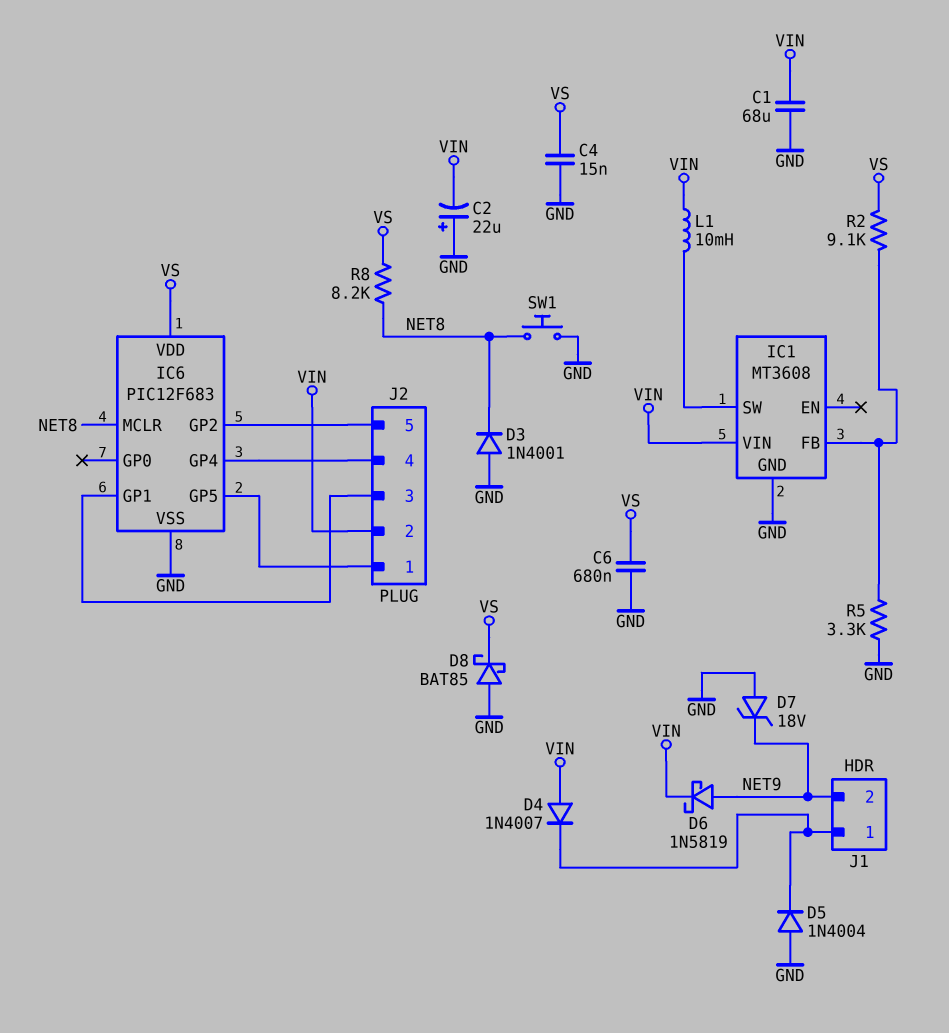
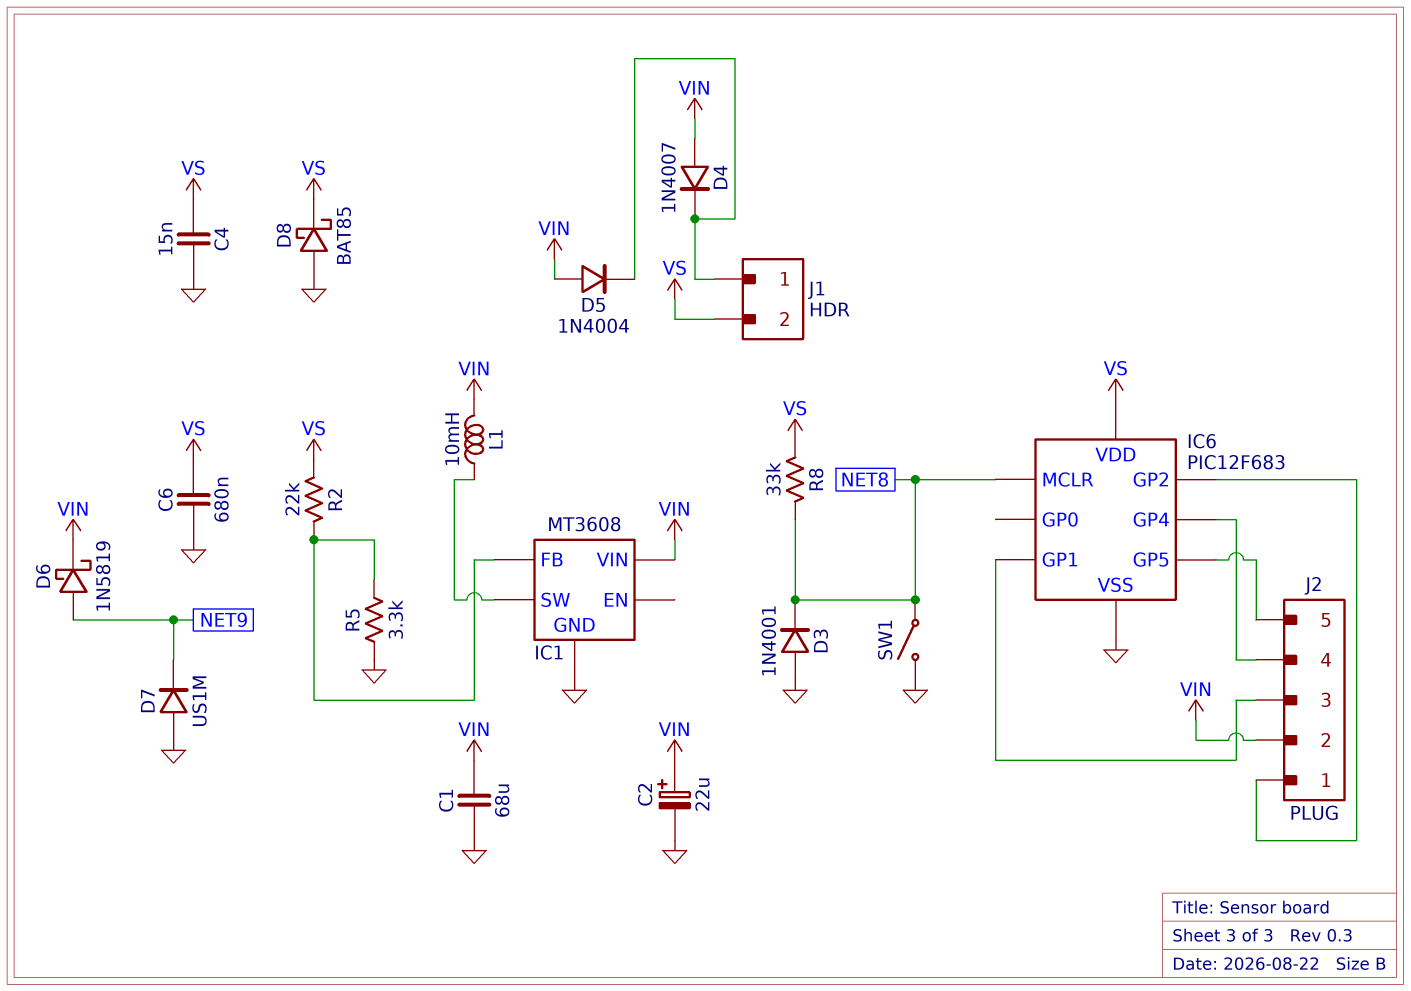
C2: 22uF (plus GND, minus VIN) -> 22uF (plus VIN, minus GND)
D5: diode 1N4004 (A GND, K J1/1) -> diode 1N4004 (A VIN, K J1/1)
D7: zener 18V (A GND, K NET9) -> diode US1M (A GND, K NET9)
J1 pin 2: NET9 -> VS
J2 pin 1: IC6/GP5 -> IC6/GP2
J2 pin 5: IC6/GP2 -> IC6/GP5
R2: 9.1k (IC1/FB, VS) -> 22k (IC1/FB, VS)
R8: 8.2k (NET8, VS) -> 33k (NET8, VS)
SW1: button (GND, NET8) -> switch (GND, NET8)

